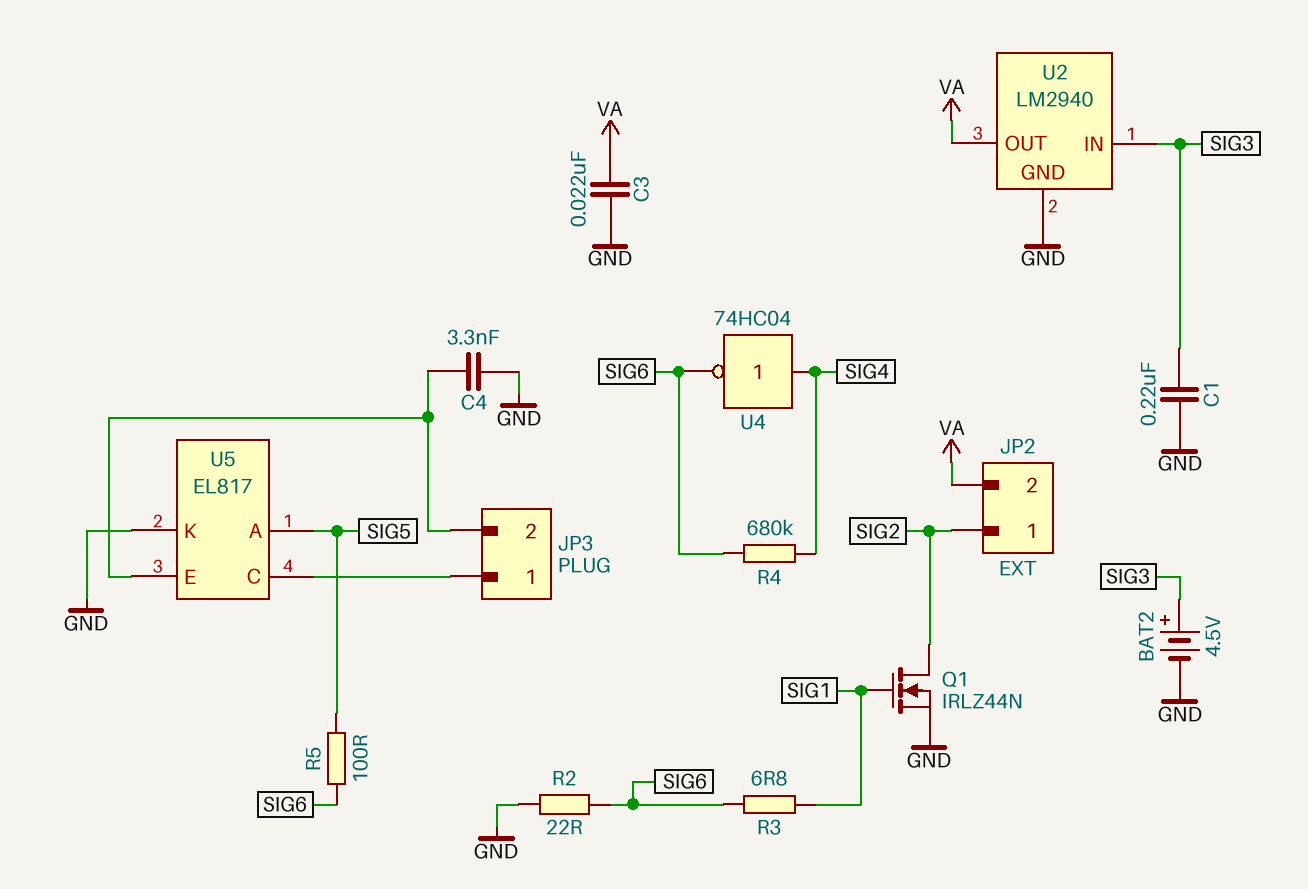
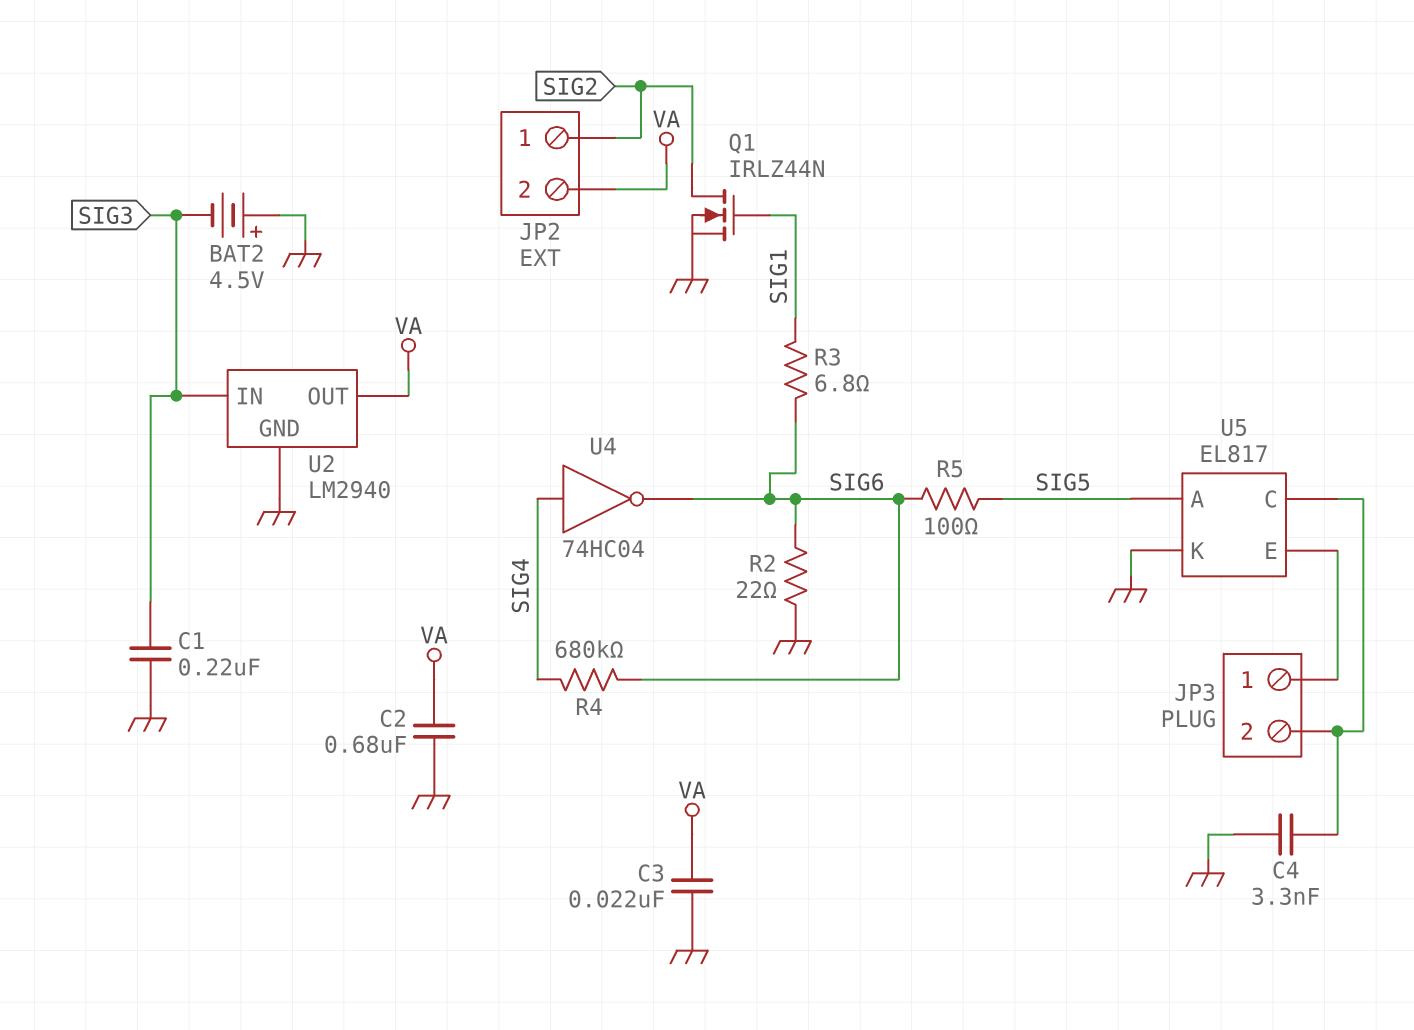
BAT2: 4.5V (plus SIG3, minus GND) -> 4.5V (plus GND, minus SIG3)
C2: none -> 680nF (GND, VA)
U5 pin C: JP3/1 -> JP3/2
U5 pin E: JP3/2 -> JP3/1

